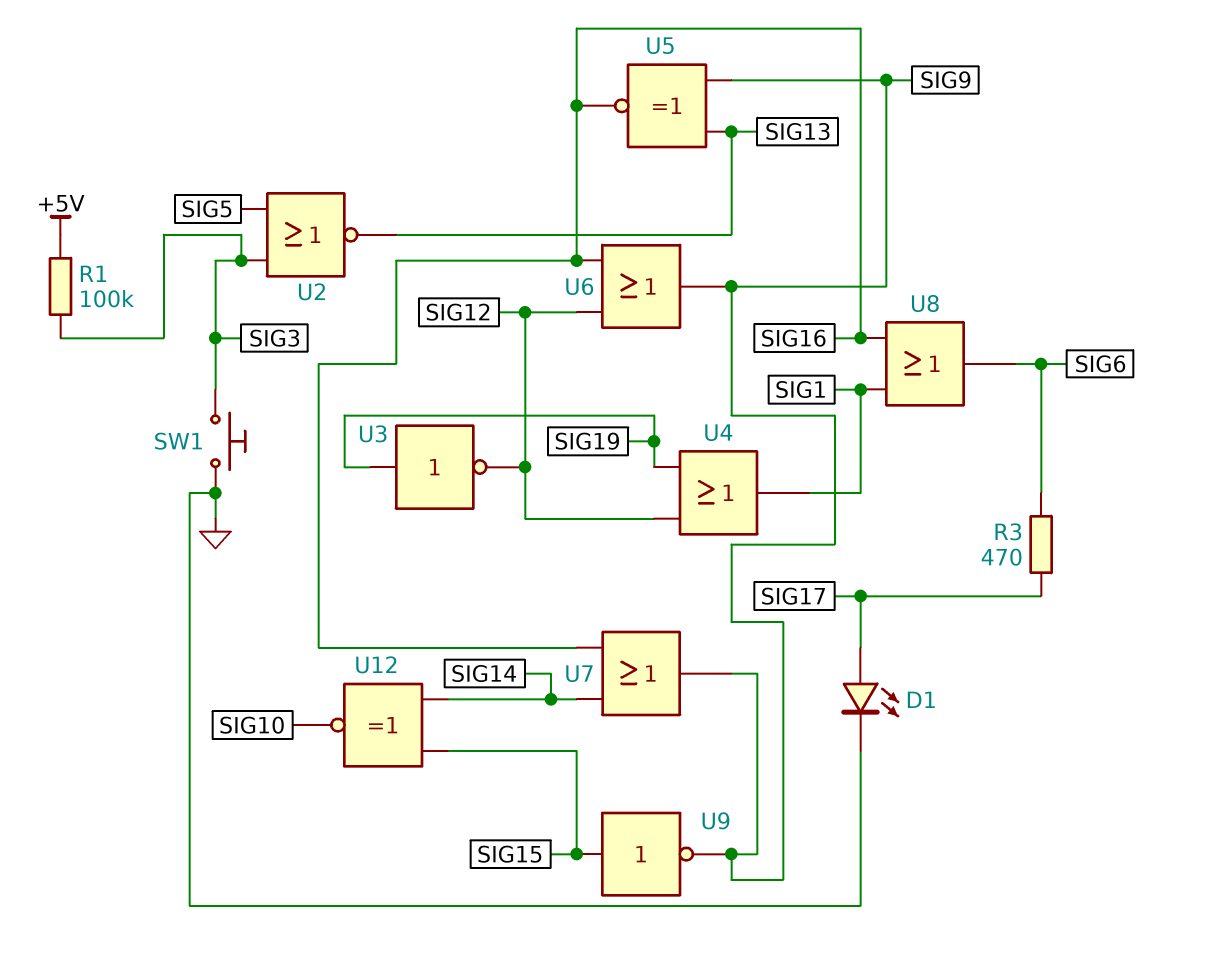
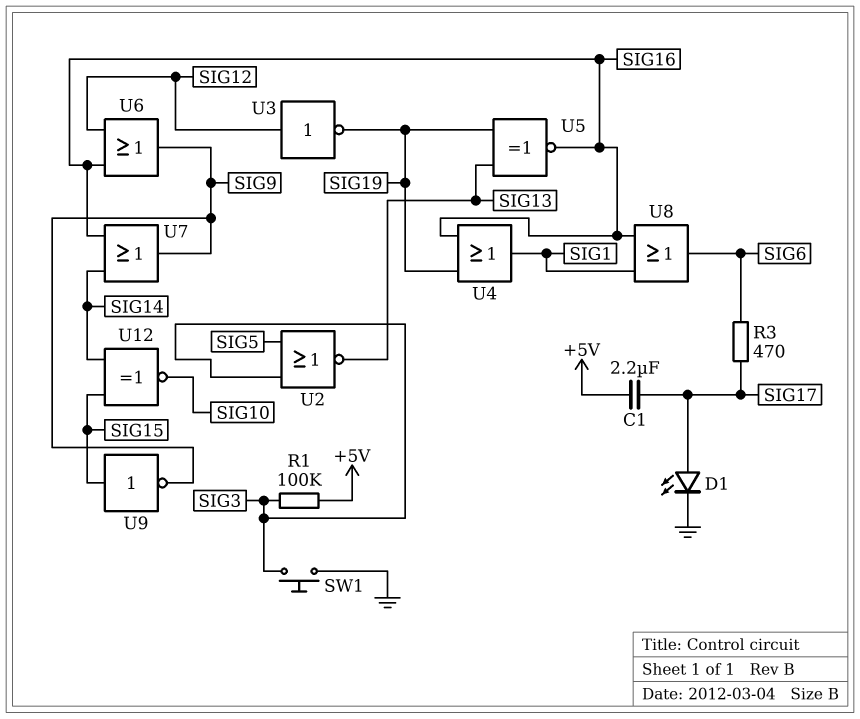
C1: none -> 2.2uF (+5V, SIG17)
U3: NOT (in SIG19, out SIG12) -> NOT (in SIG12, out SIG19)
U4: OR (in SIG12, in SIG19, out SIG1) -> OR (in SIG16, in SIG19, out SIG1)
U5: XNOR (in SIG9, in SIG13, out SIG16) -> XNOR (in SIG13, in SIG19, out SIG16)

